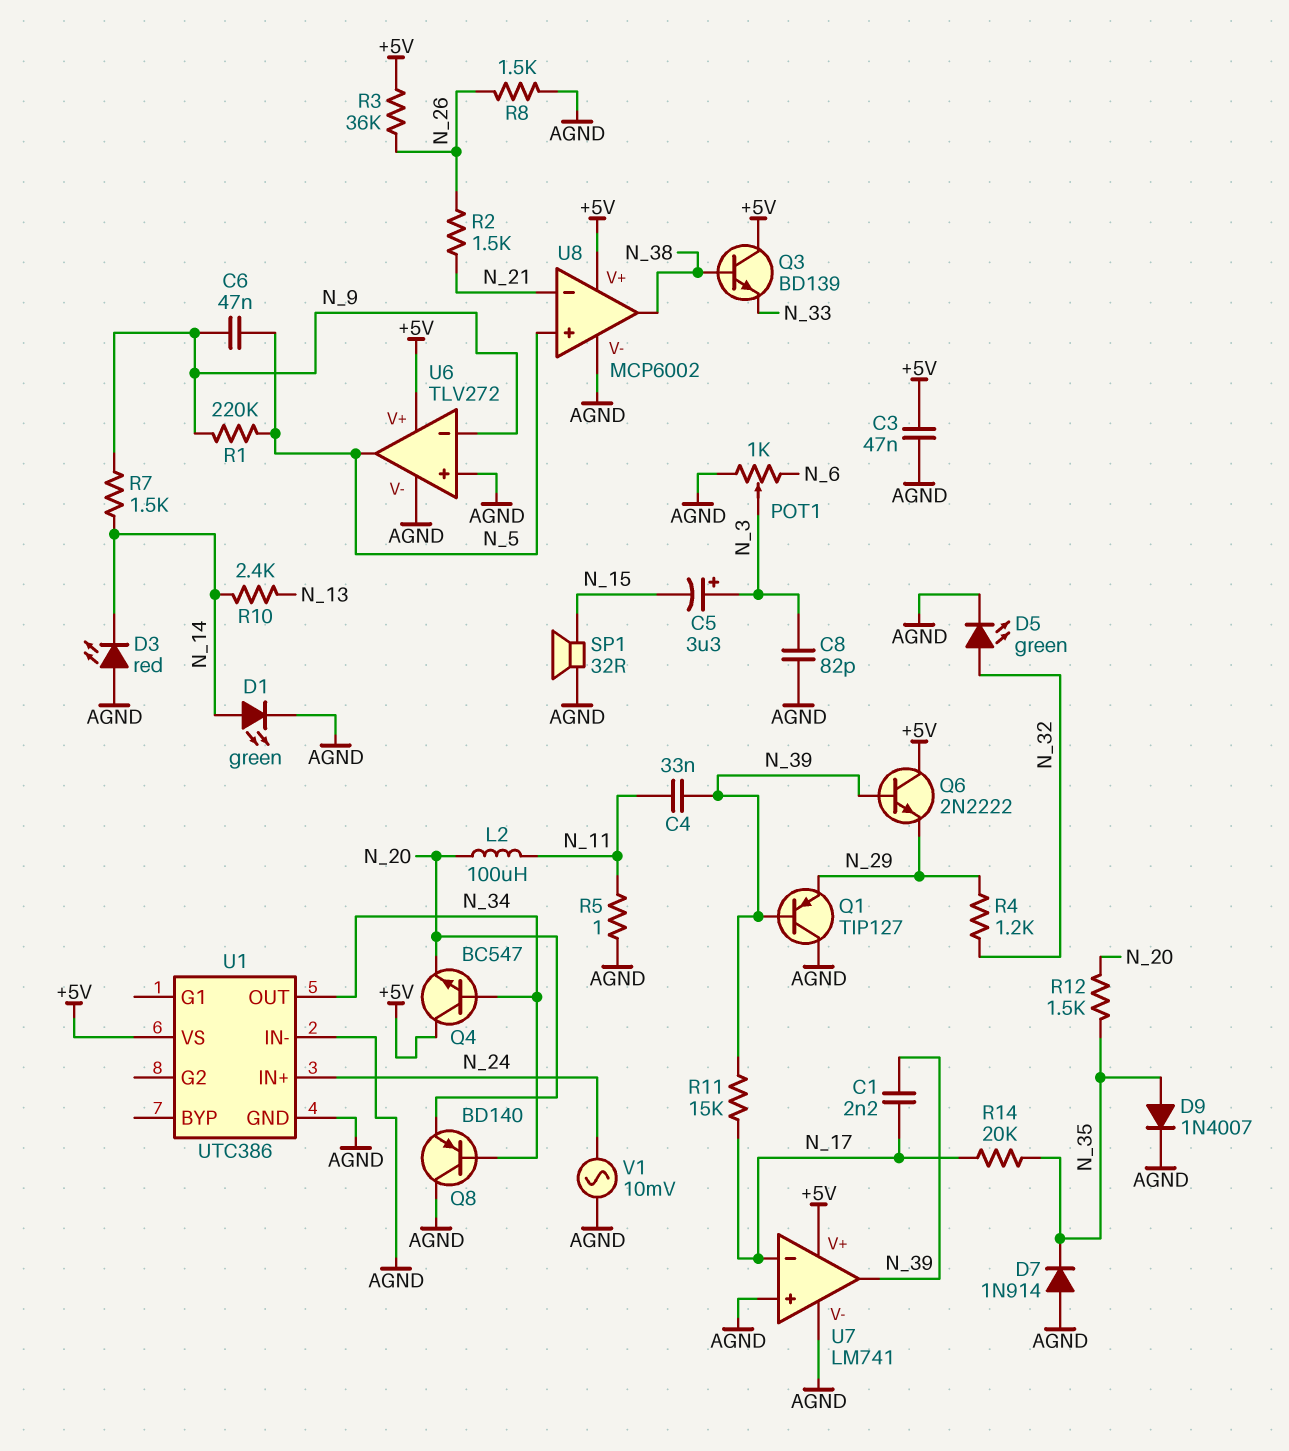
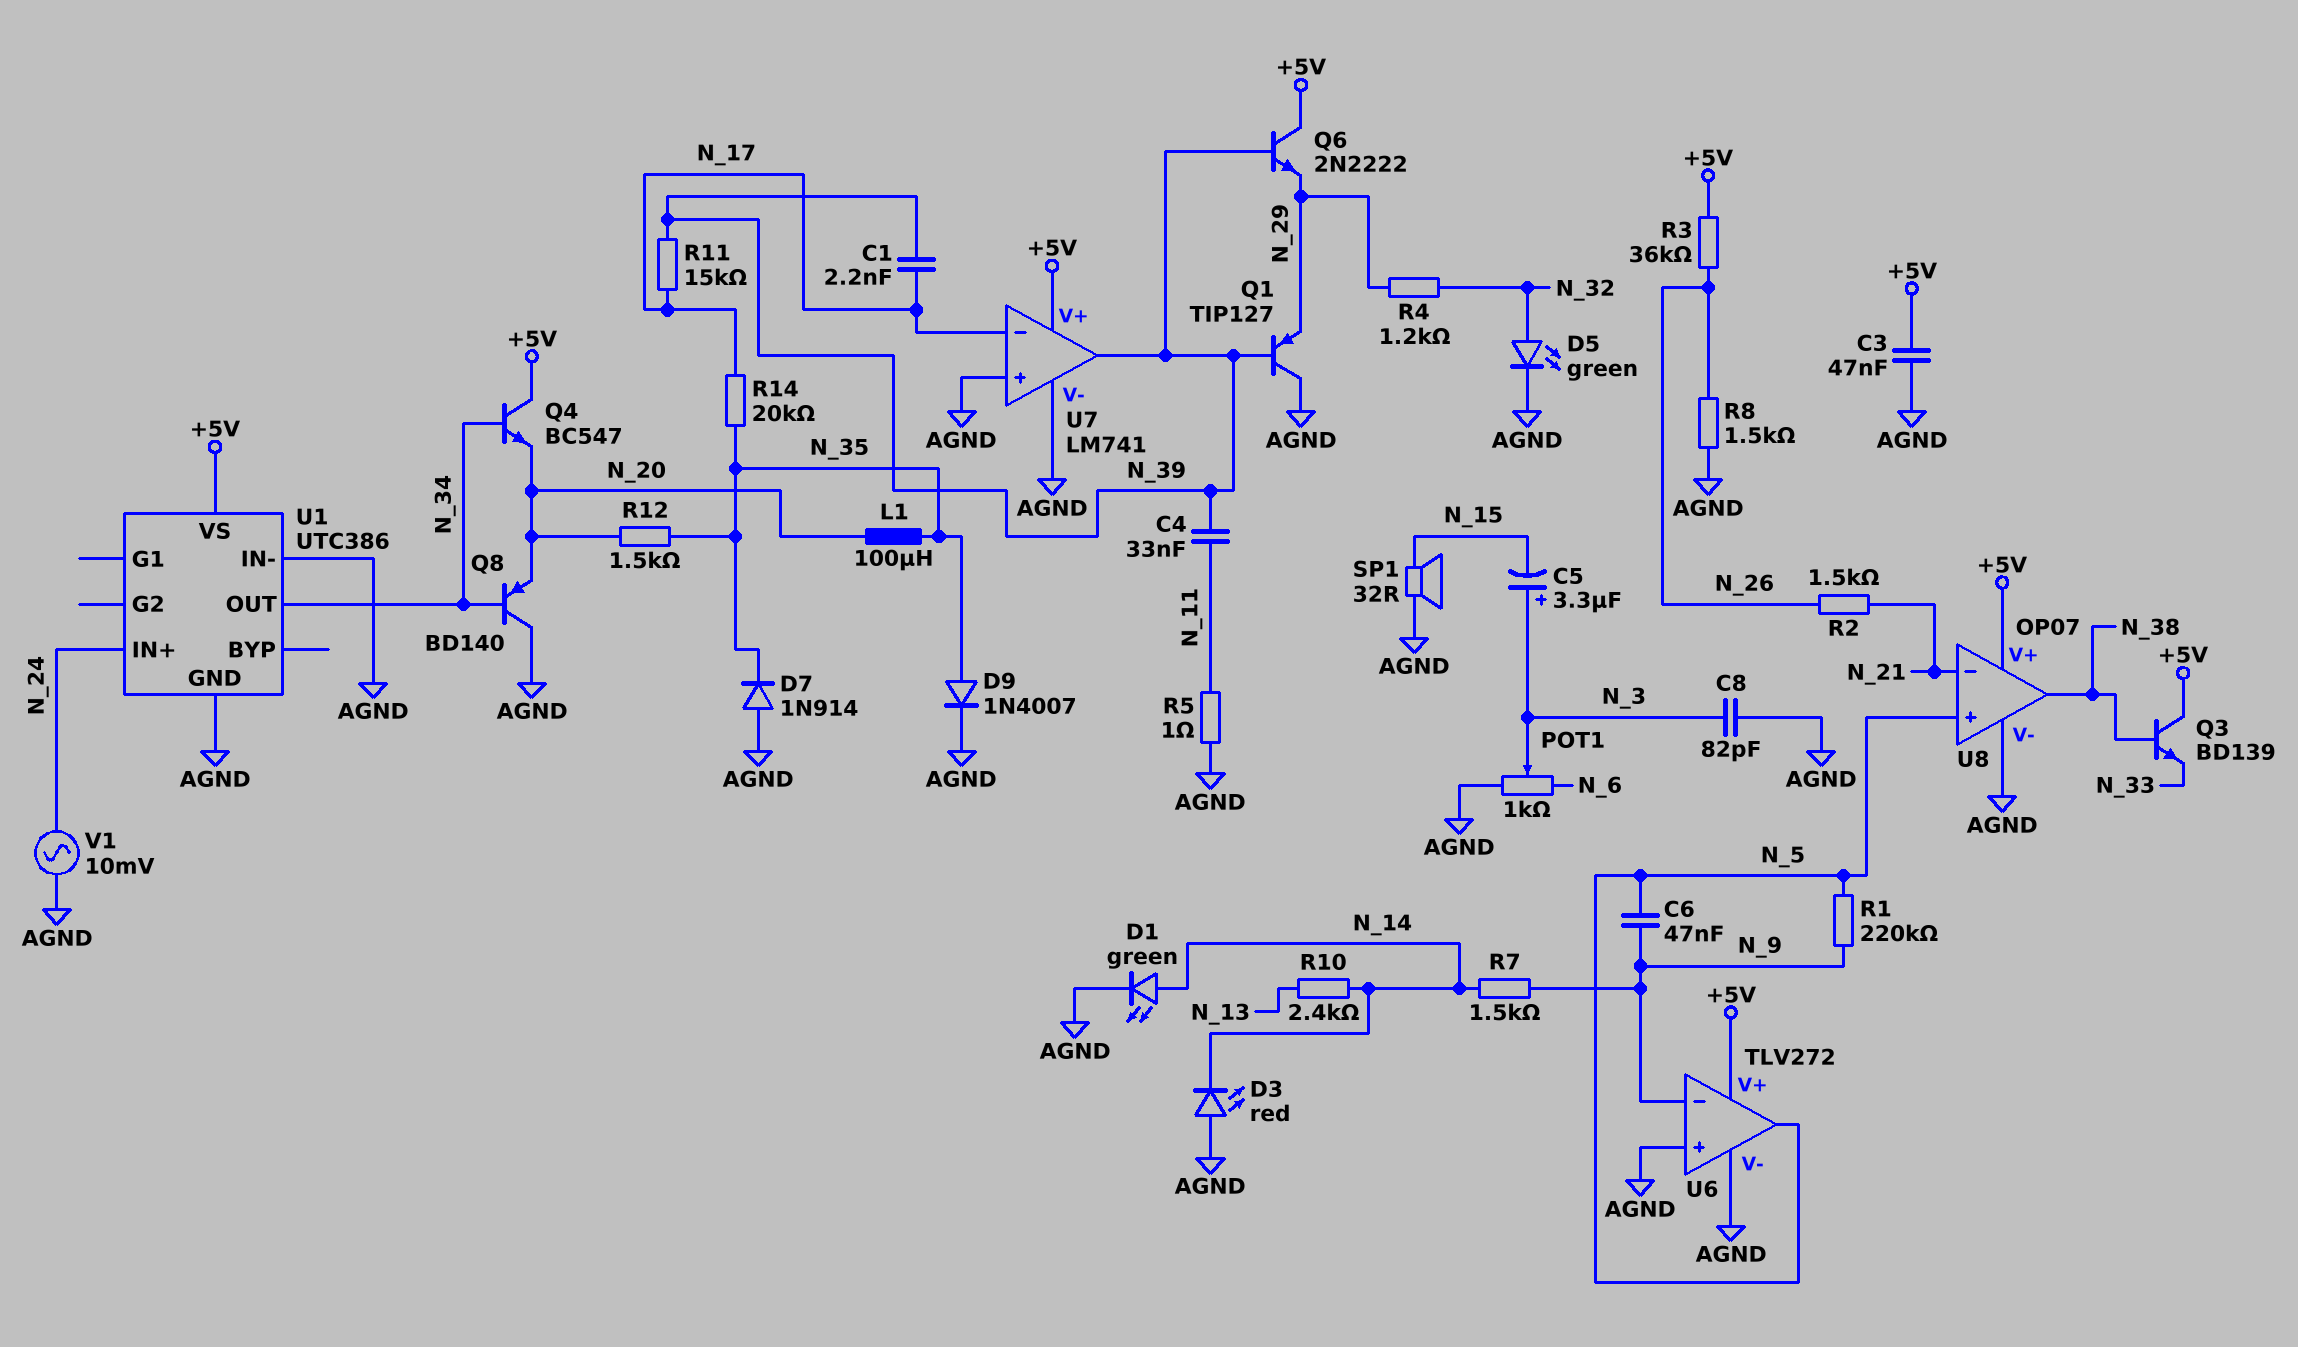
L1: none -> 100uH (N_20, N_35)
L2: 100uH (N_11, N_20) -> none
U8: MCP6002 -> OP07

